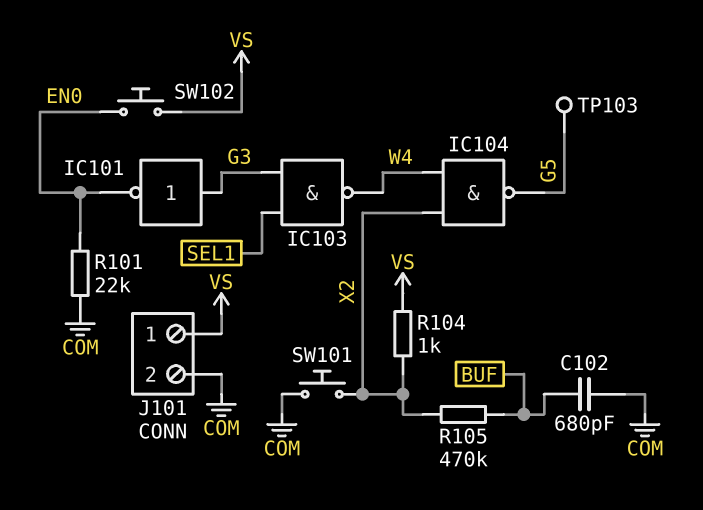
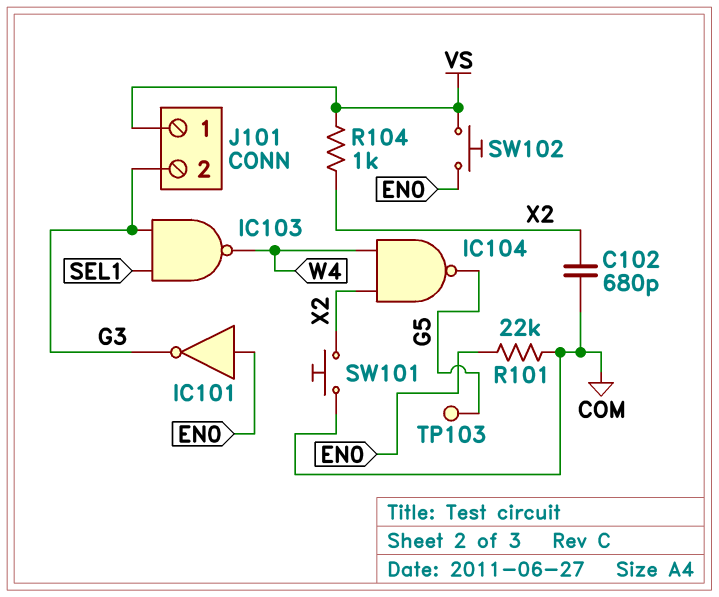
C102: 680pF (BUF, COM) -> 680pF (COM, X2)
IC101: NOT (in G3, out EN0) -> NOT (in EN0, out G3)
J101 pin 2: COM -> G3
R105: 470k (BUF, X2) -> none

